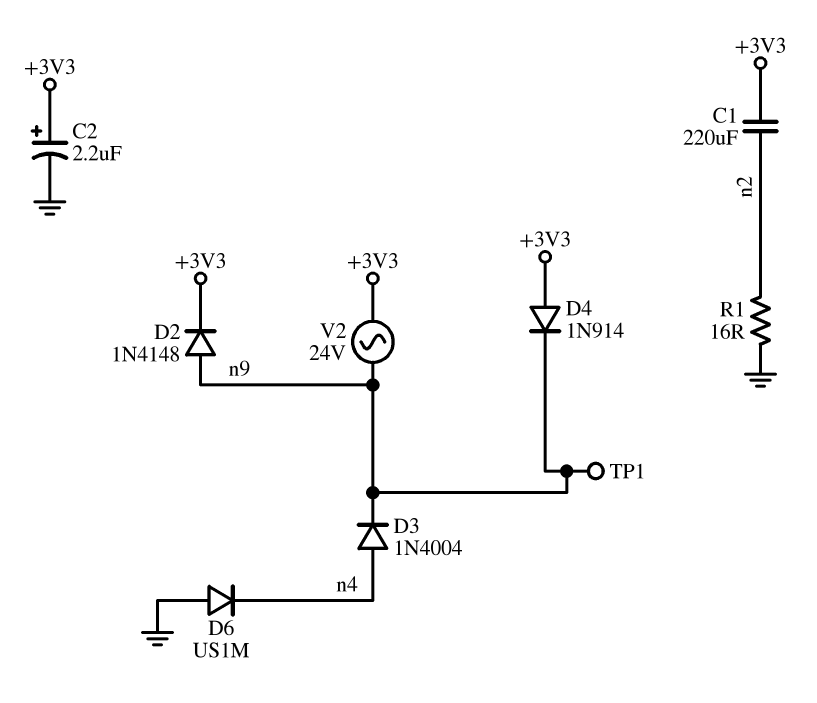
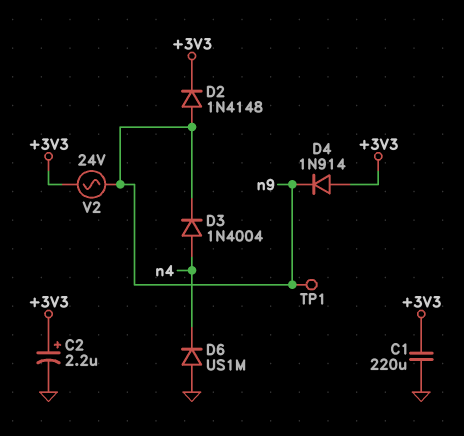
C1: 220uF (+3V3, n2) -> 220uF (+3V3, GND)
R1: 16 (GND, n2) -> none

